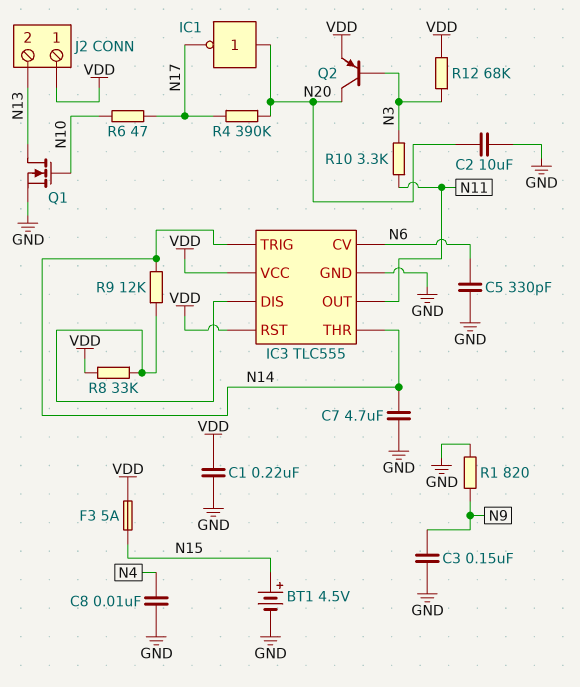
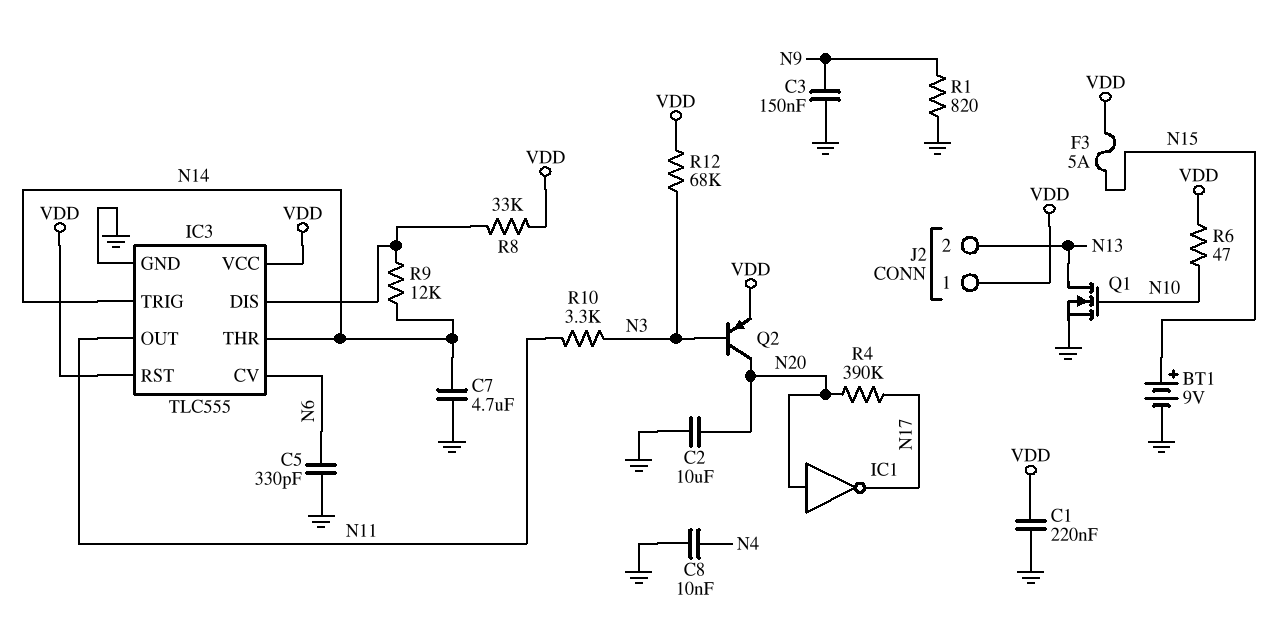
BT1: 4.5V (plus N15, minus GND) -> 9V (plus N15, minus GND)
R6: 47 (N10, N17) -> 47 (N10, VDD)

